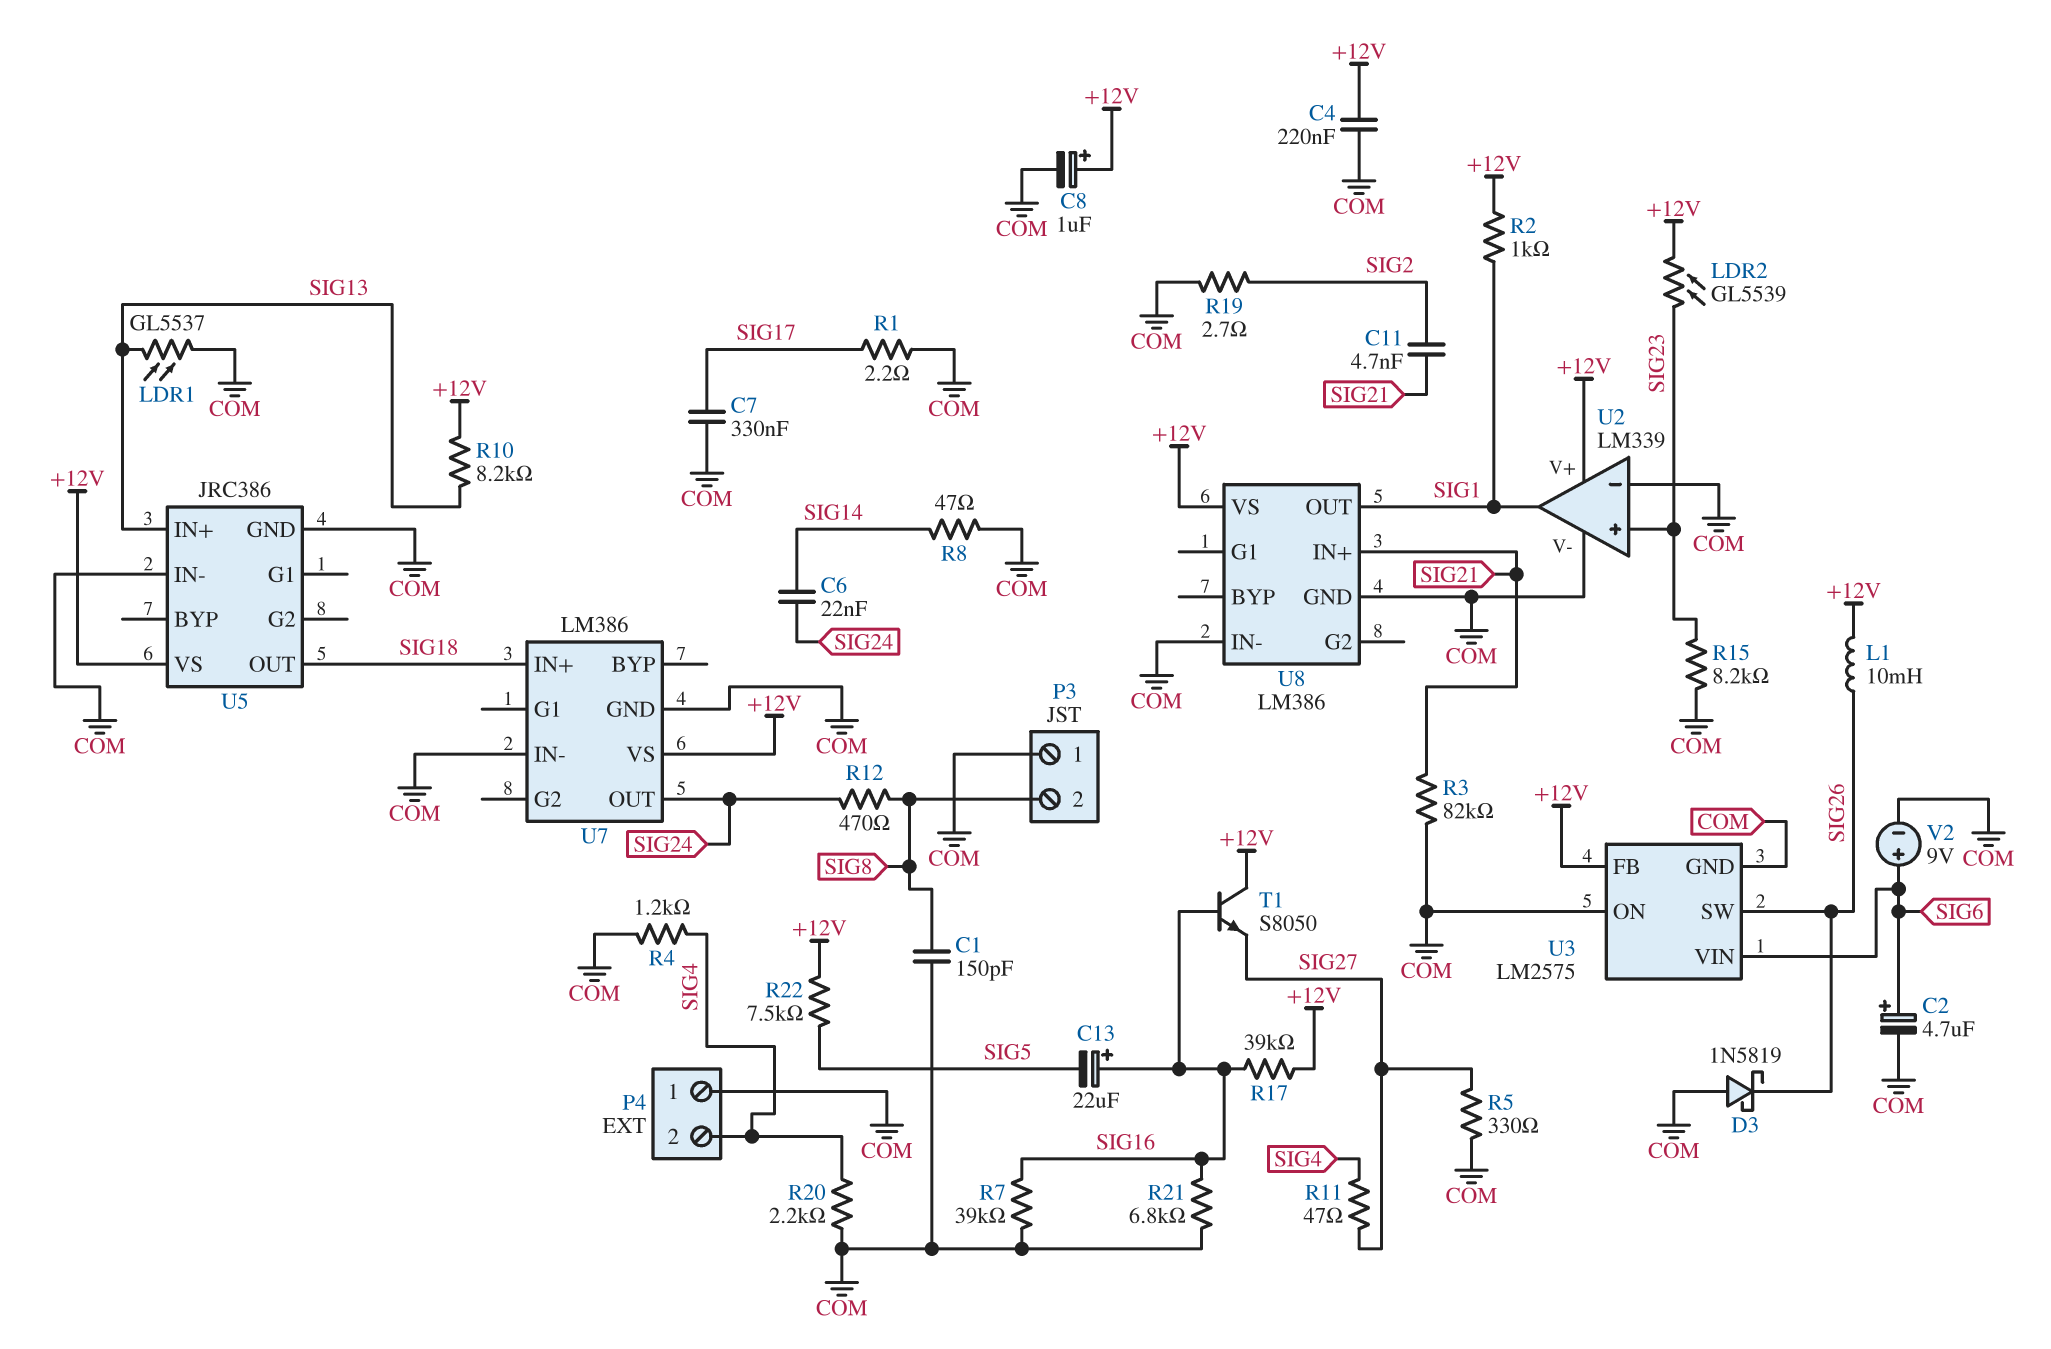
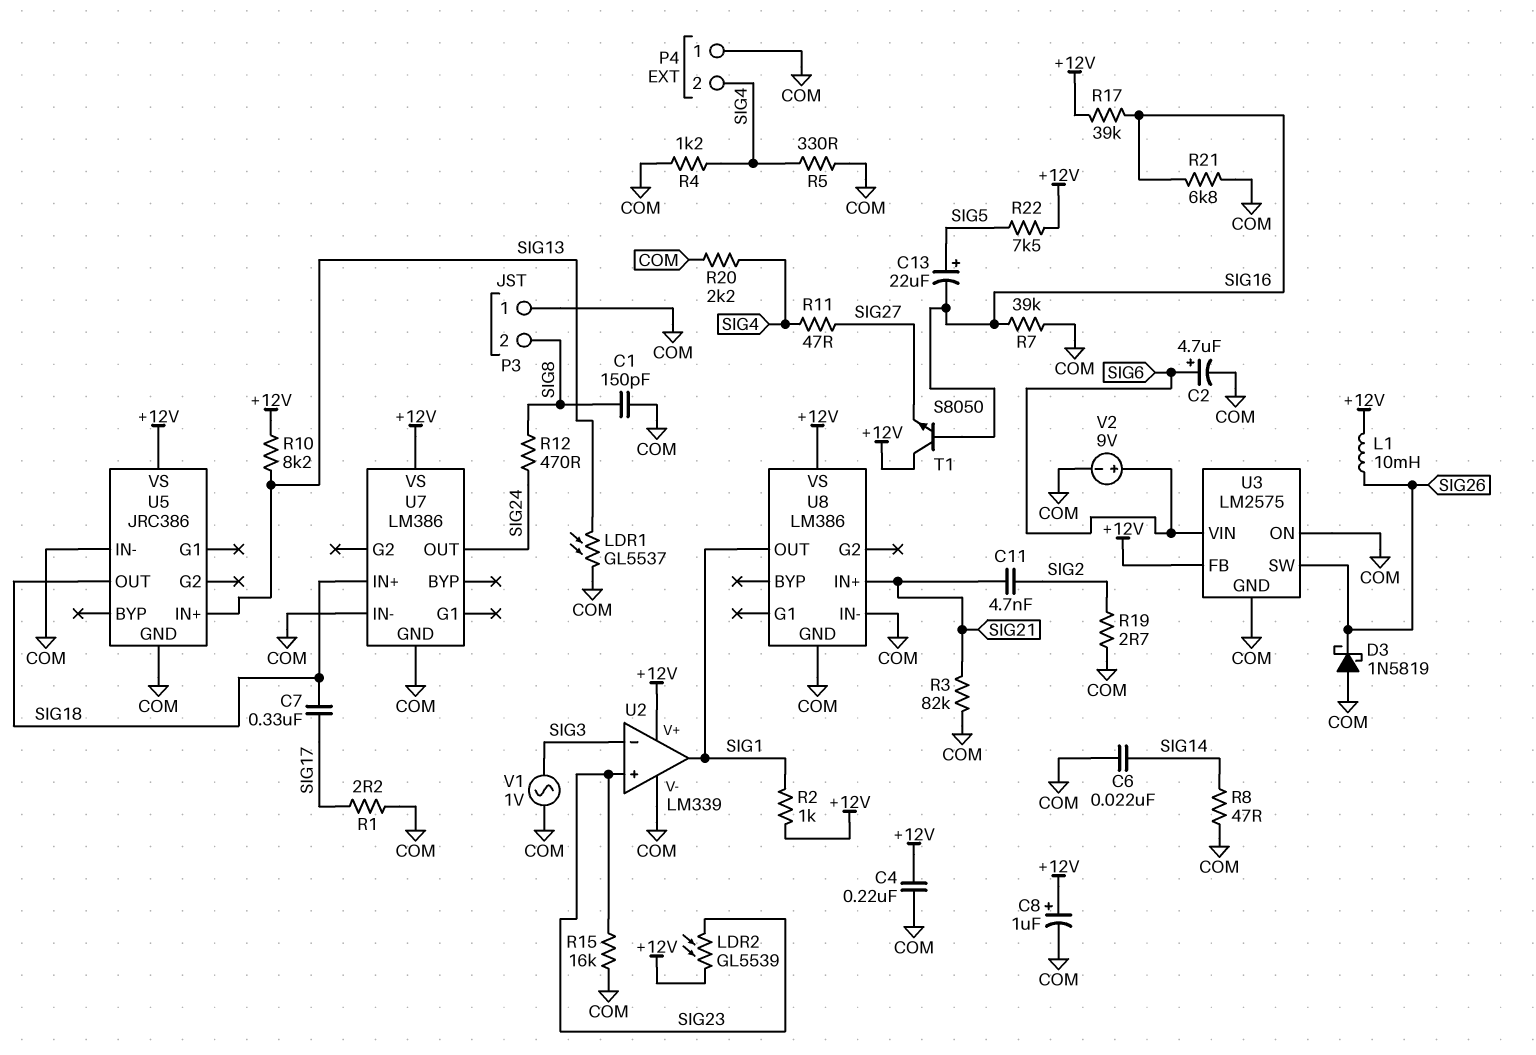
C6: 22nF (SIG14, SIG24) -> 22nF (COM, SIG14)
C7: 330nF (COM, SIG17) -> 330nF (SIG17, SIG18)
C13: 22uF (plus SIG16, minus SIG5) -> 22uF (plus SIG5, minus SIG16)
R5: 330 (COM, SIG27) -> 330 (COM, SIG4)
R15: 8.2k (COM, SIG23) -> 16k (COM, SIG23)
U2 pin in-: COM -> SIG3
V1: none -> AC 1V (COM, SIG3)

